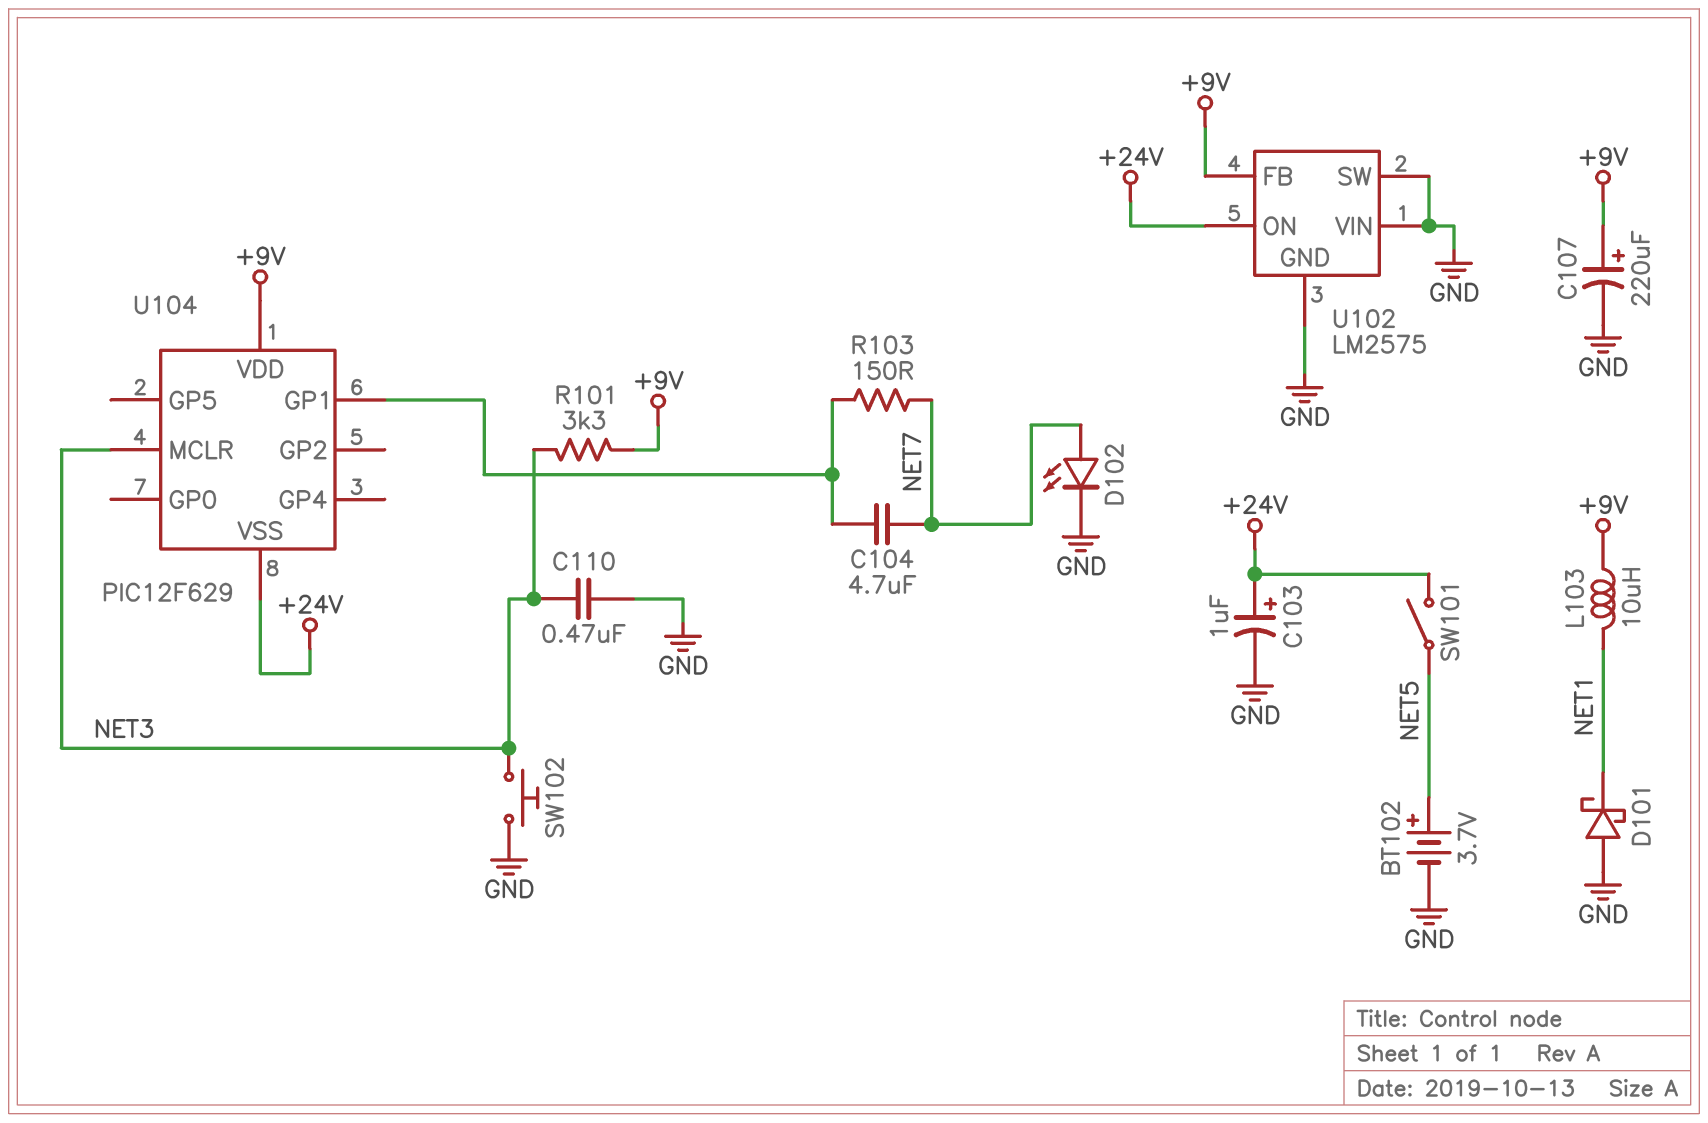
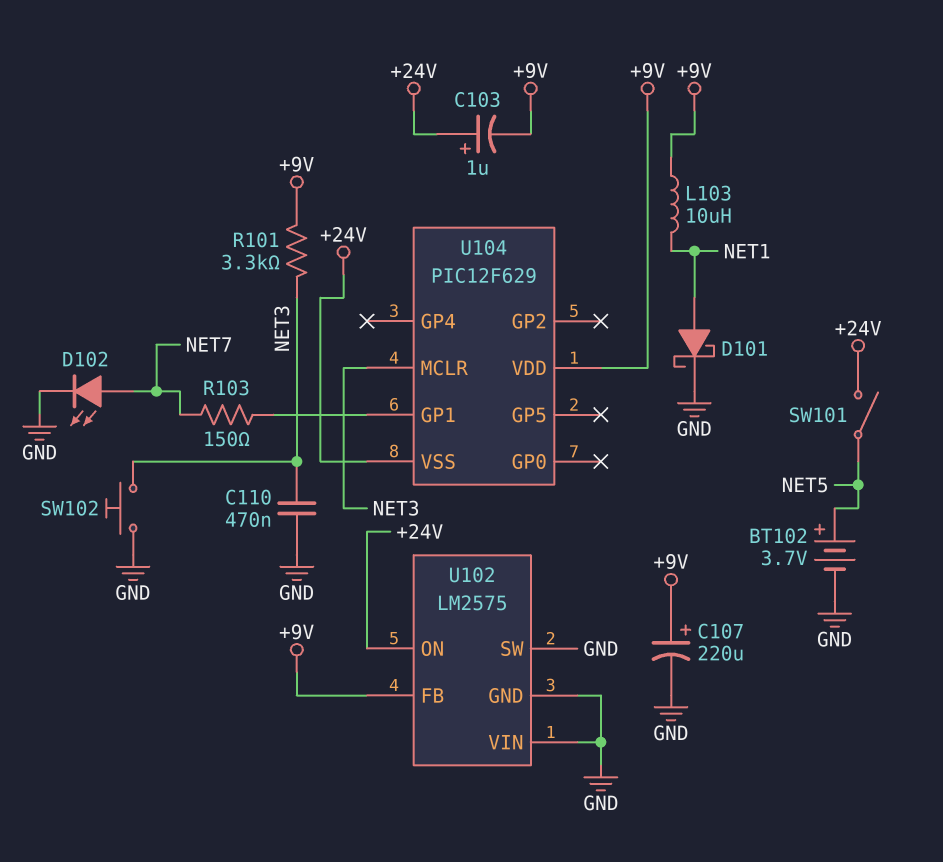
C103: 1uF (plus +24V, minus GND) -> 1uF (plus +24V, minus +9V)
C104: 4.7uF (NET7, U104/GP1) -> none
D101: schottky (A GND, K NET1) -> schottky (A NET1, K GND)

